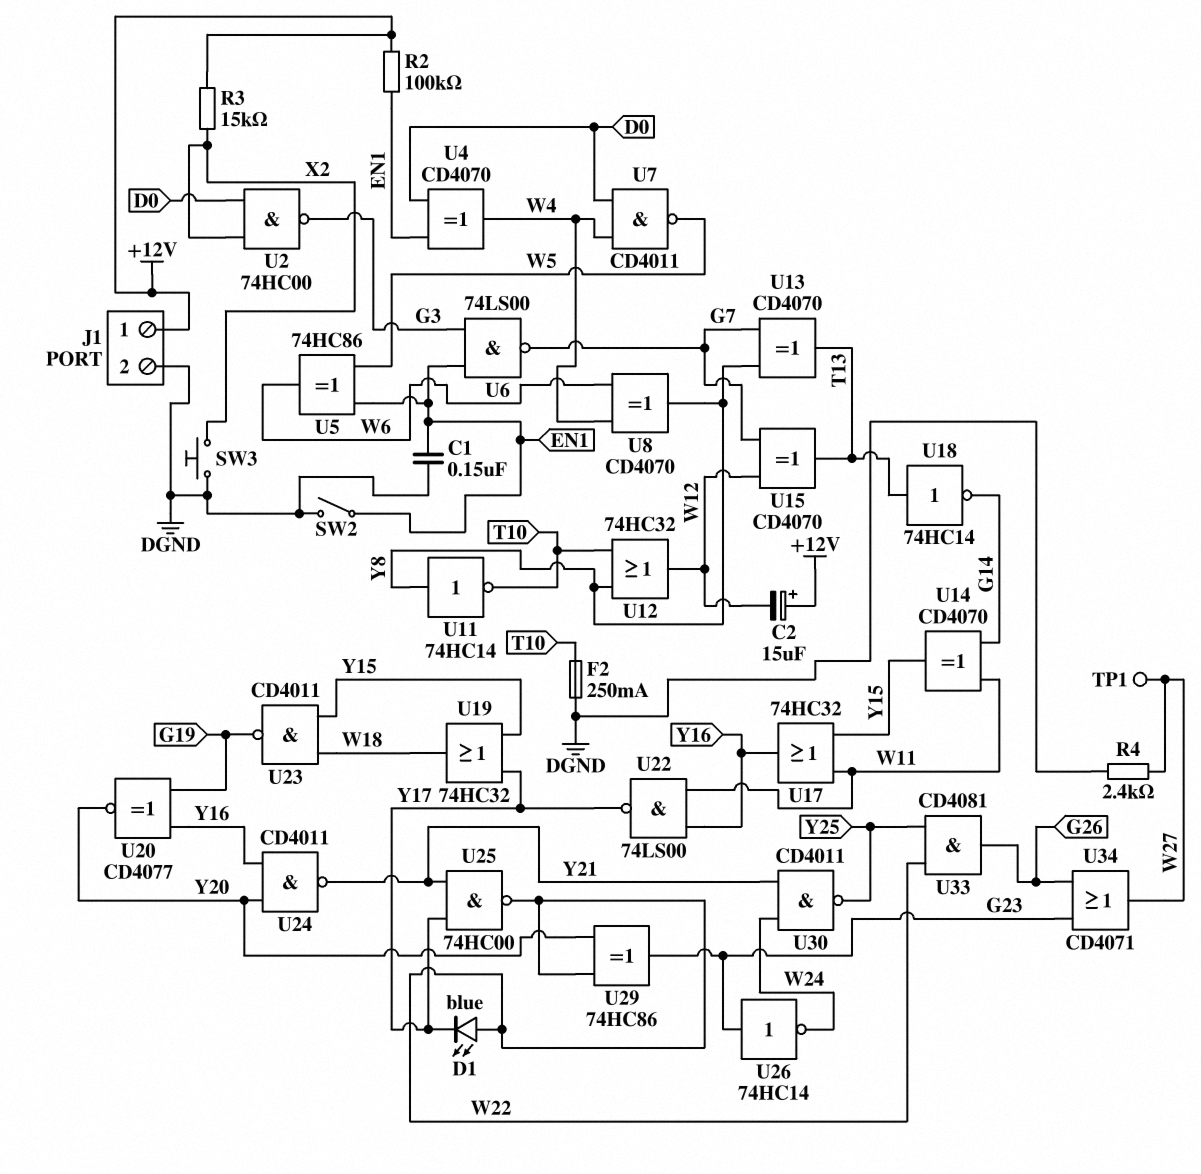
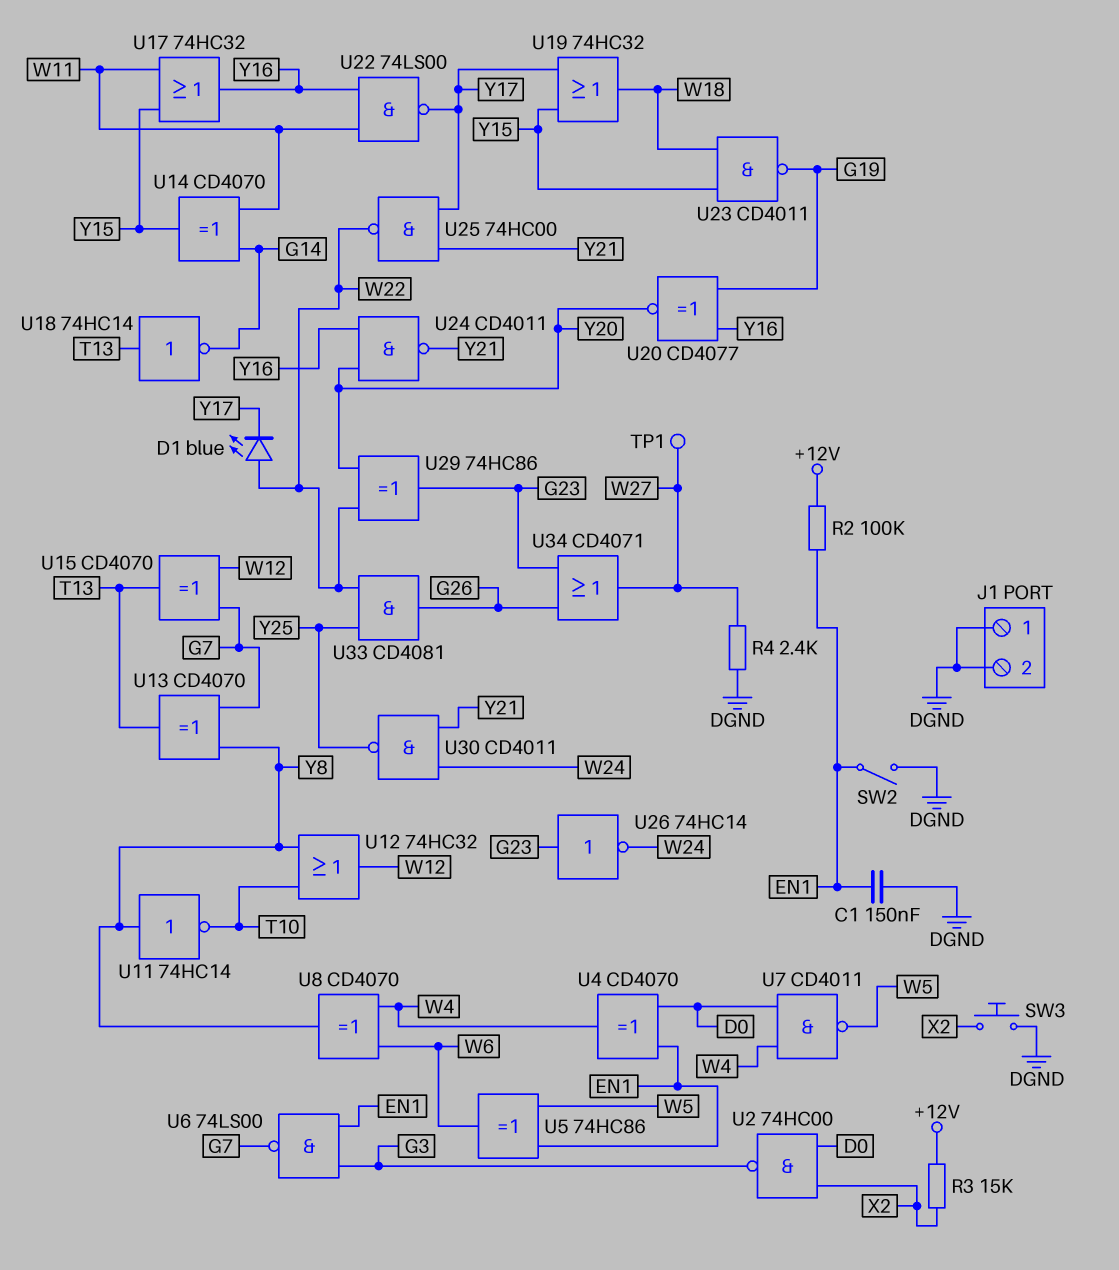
C2: 15uF (plus +12V, minus W12) -> none
F2: 250mA (DGND, T10) -> none
J1 pin 1: +12V -> DGND

